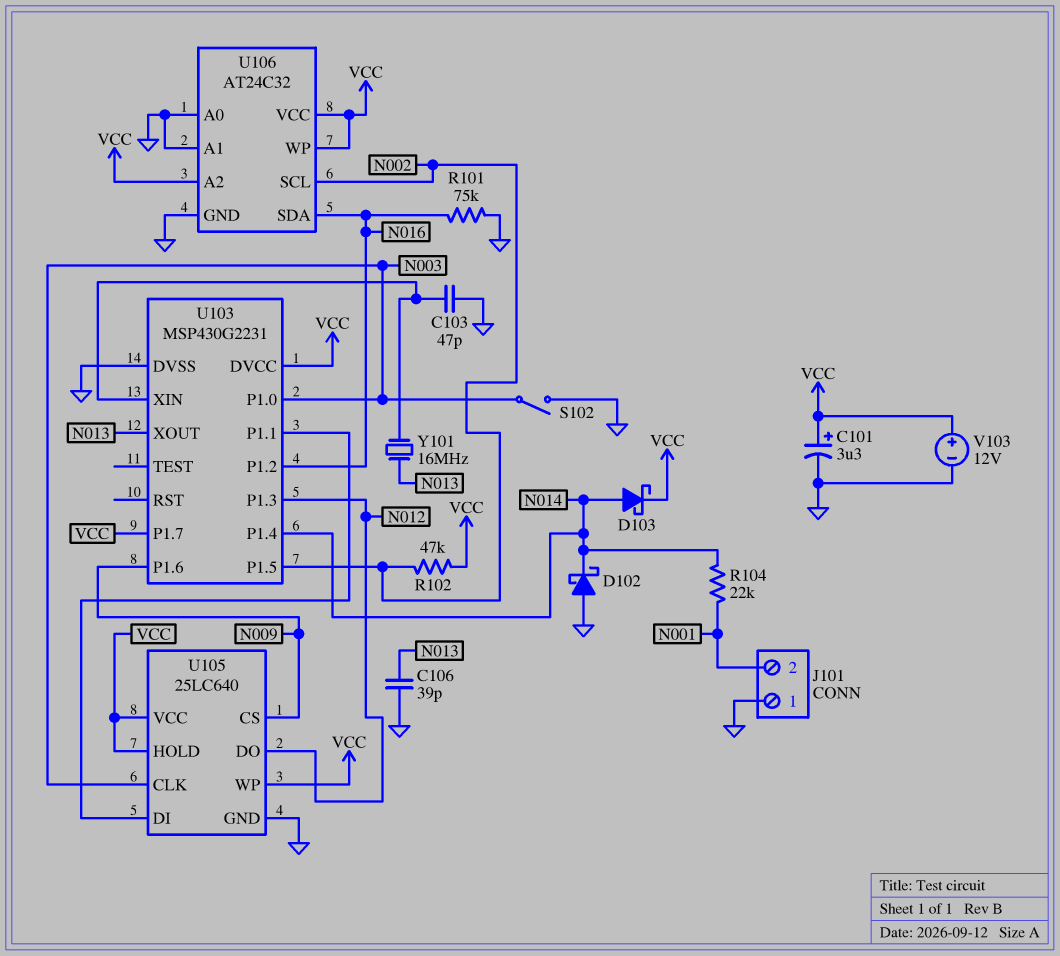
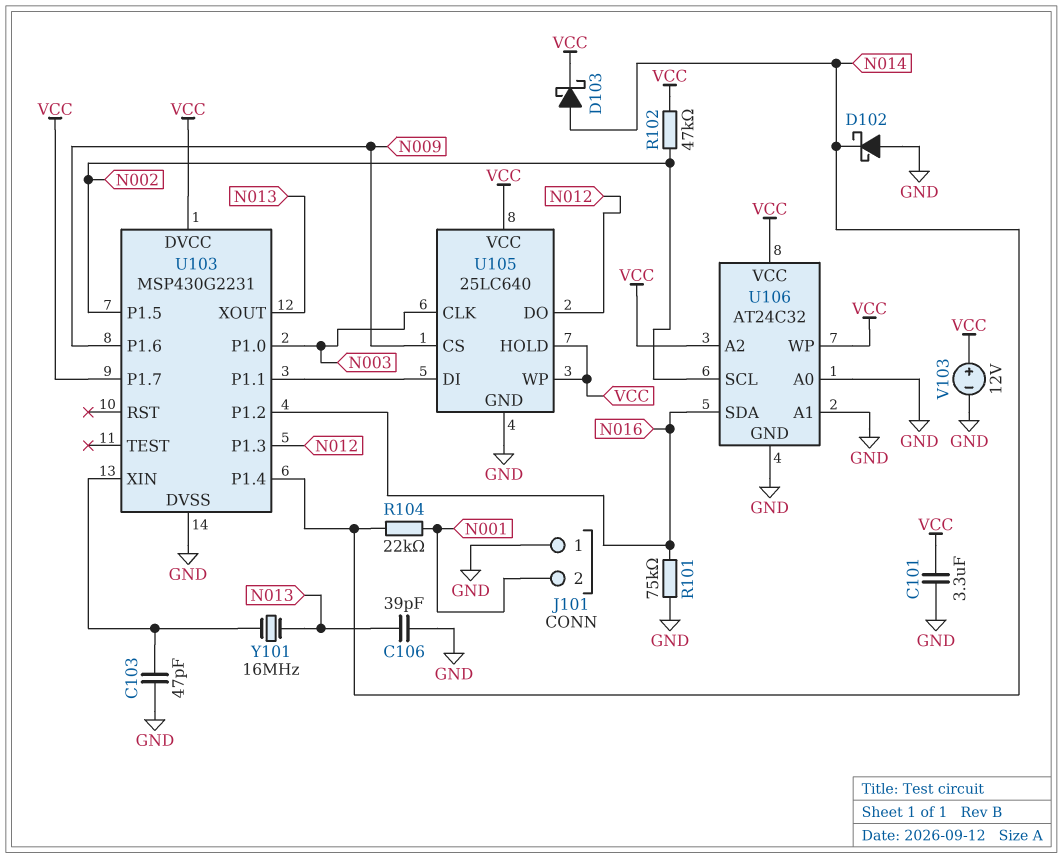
C101: 3.3uF (plus VCC, minus GND) -> 3.3uF (GND, VCC)
S102: switch (GND, N003) -> none

